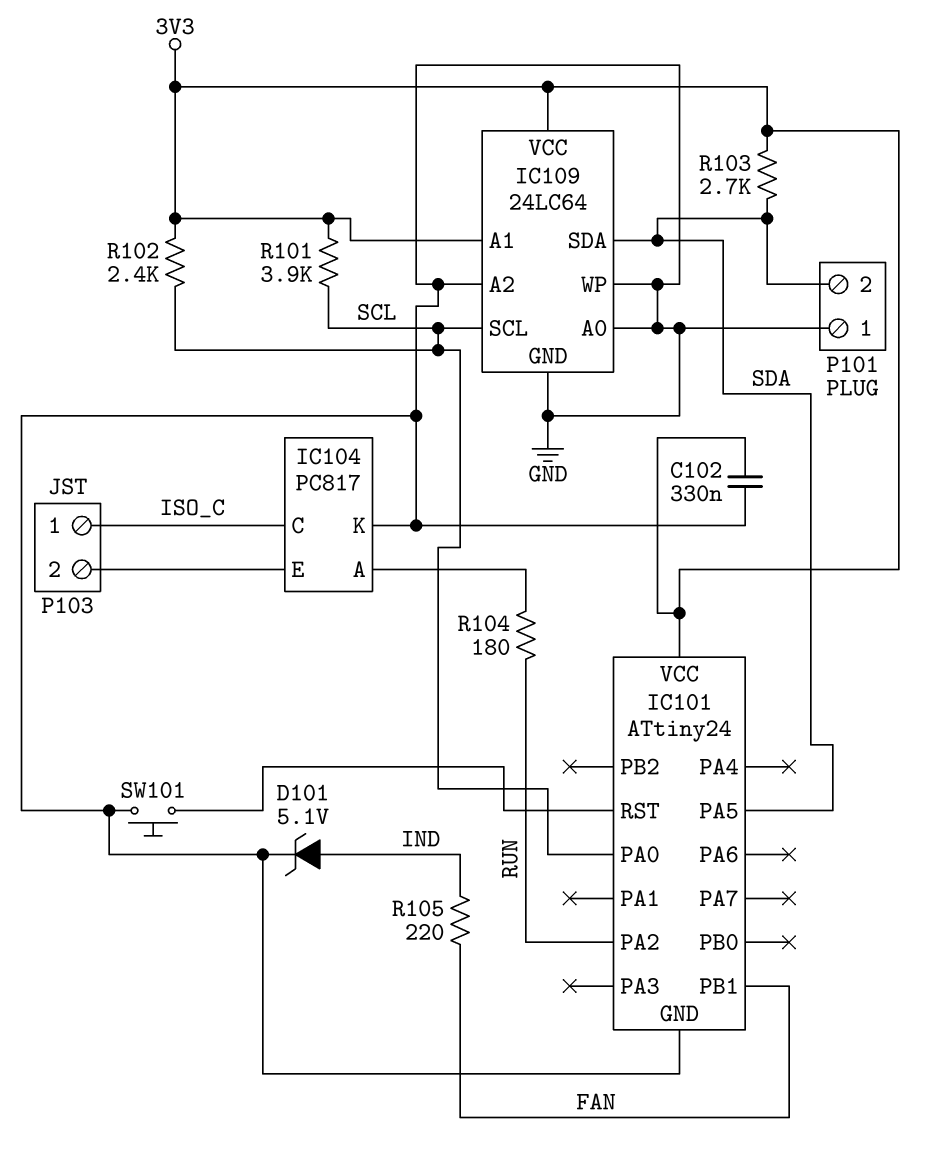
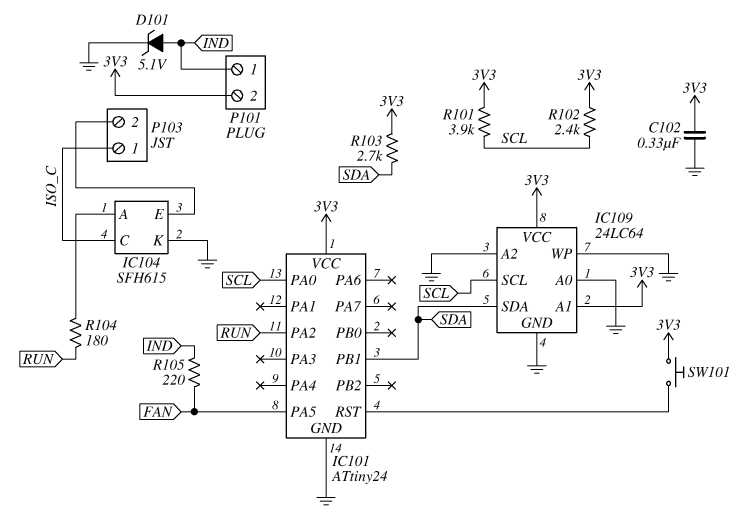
IC101 pin PA5: SDA -> FAN
IC101 pin PB1: FAN -> SDA
IC104: PC817 -> SFH615
P101 pin 1: GND -> IND
P101 pin 2: SDA -> 3V3
SW101: button (GND, IC101/RST) -> button (3V3, IC101/RST)

